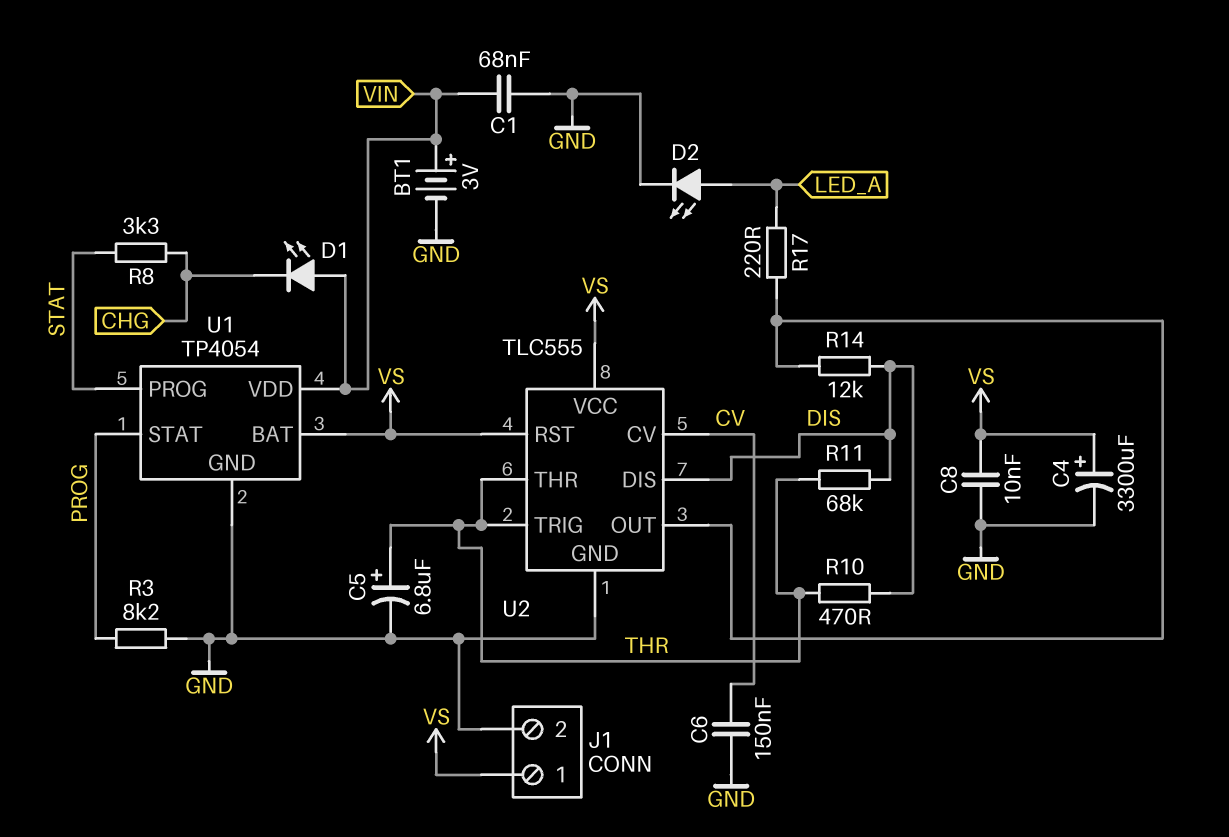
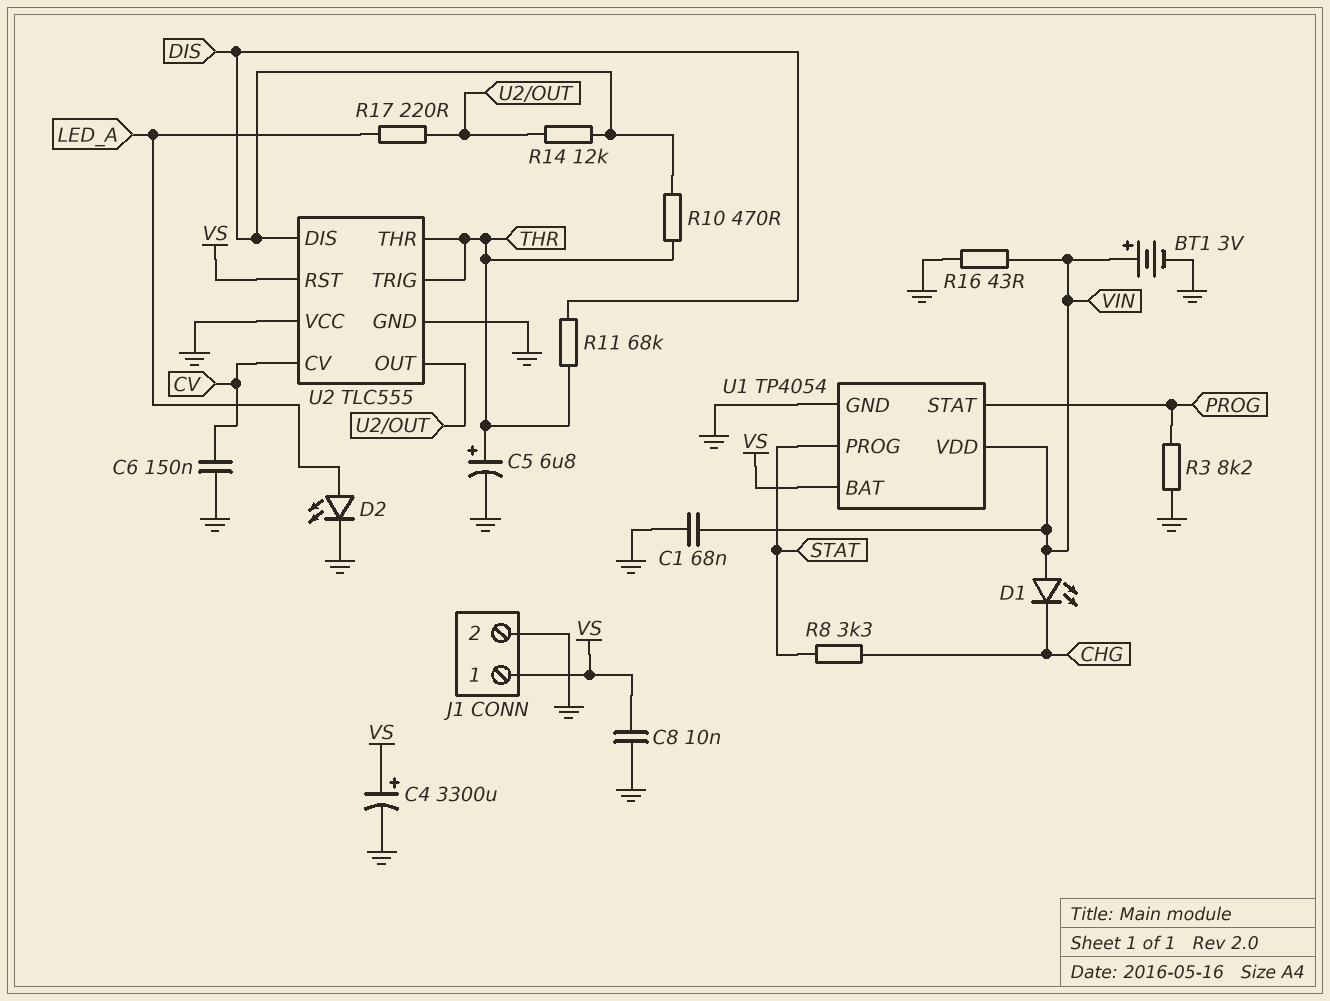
R16: none -> 43 (GND, VIN)
U2 pin VCC: VS -> GND

